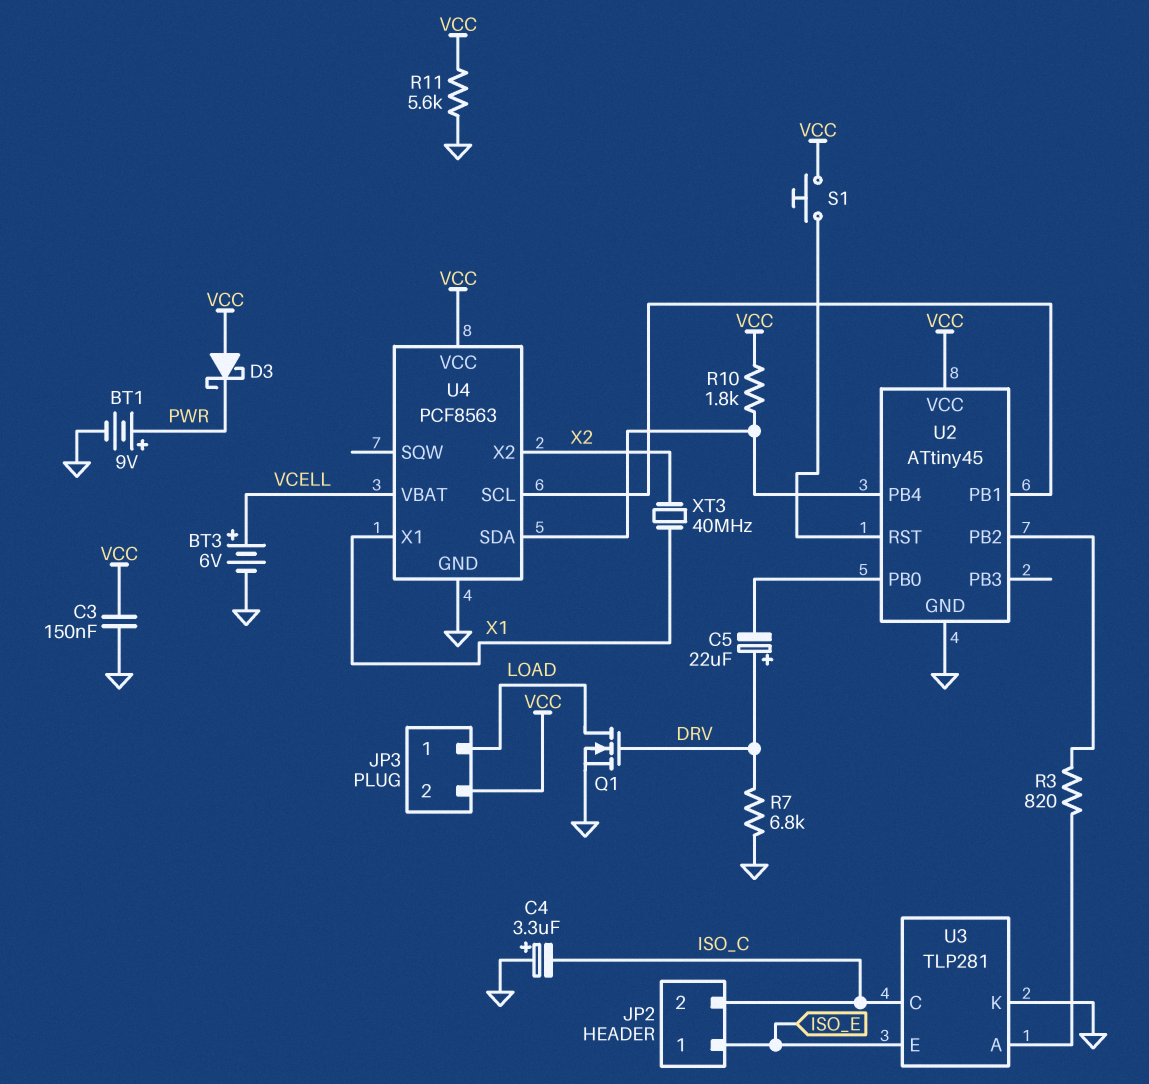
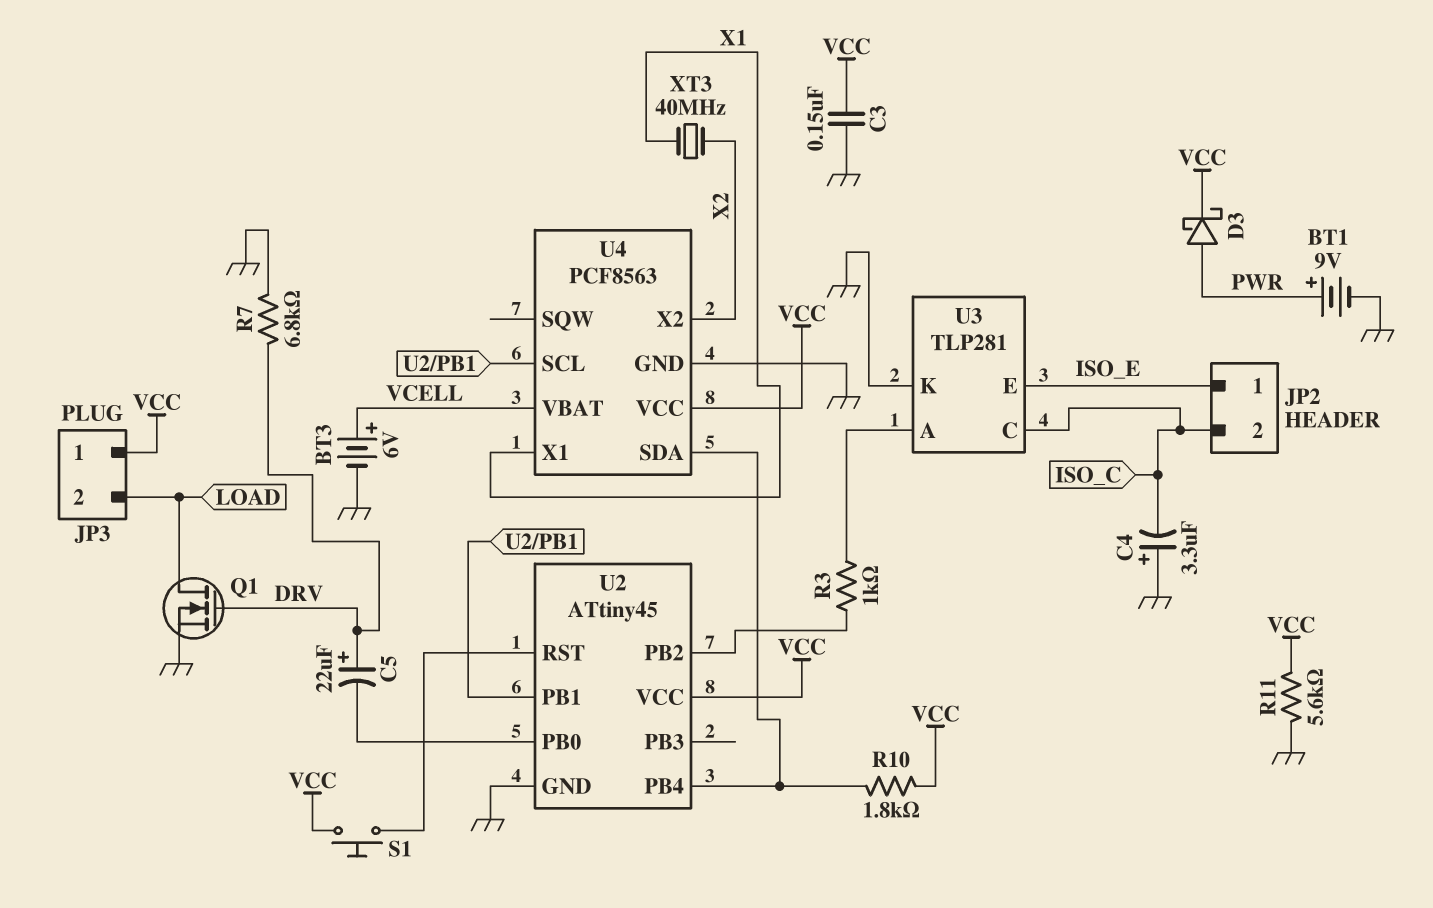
D3: schottky (A VCC, K PWR) -> schottky (A PWR, K VCC)
JP3 pin 1: LOAD -> VCC
JP3 pin 2: VCC -> LOAD
R3: 820 (U2/PB2, U3/A) -> 1k (U2/PB2, U3/A)

